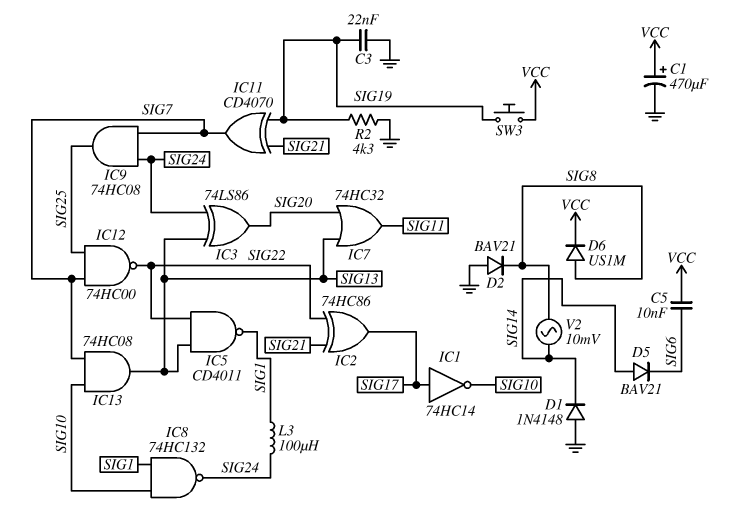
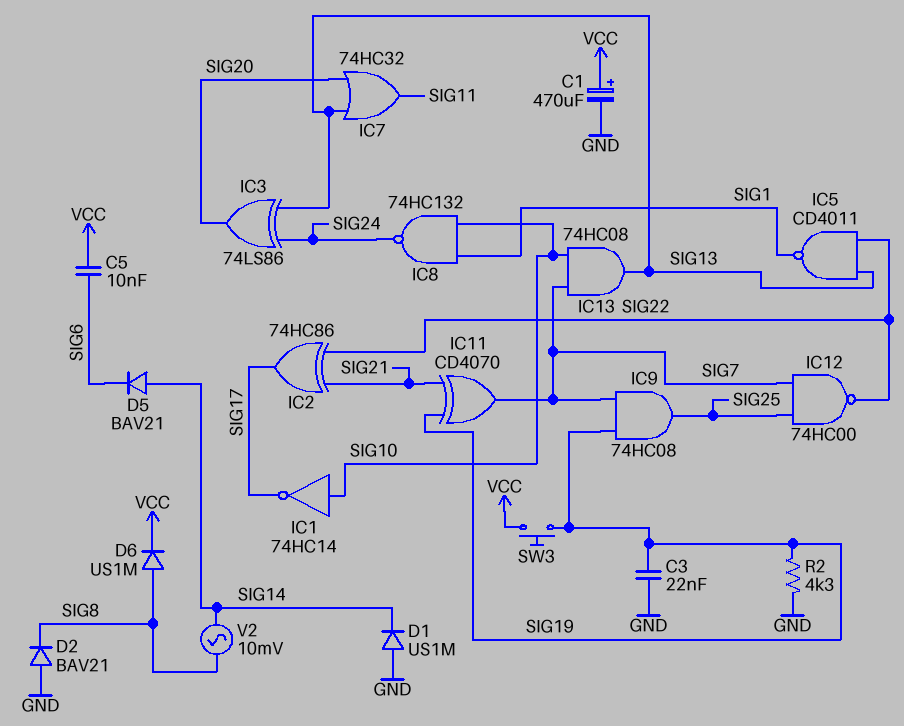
D1: diode 1N4148 (A GND, K SIG14) -> diode US1M (A GND, K SIG14)
IC1: NOT 74HC14 (in SIG17, out SIG10) -> NOT 74HC14 (in SIG10, out SIG17)
IC9: AND 74HC08 (in SIG7, in SIG24, out SIG25) -> AND 74HC08 (in SIG7, in SIG19, out SIG25)
L3: 100uH (SIG1, SIG24) -> none

